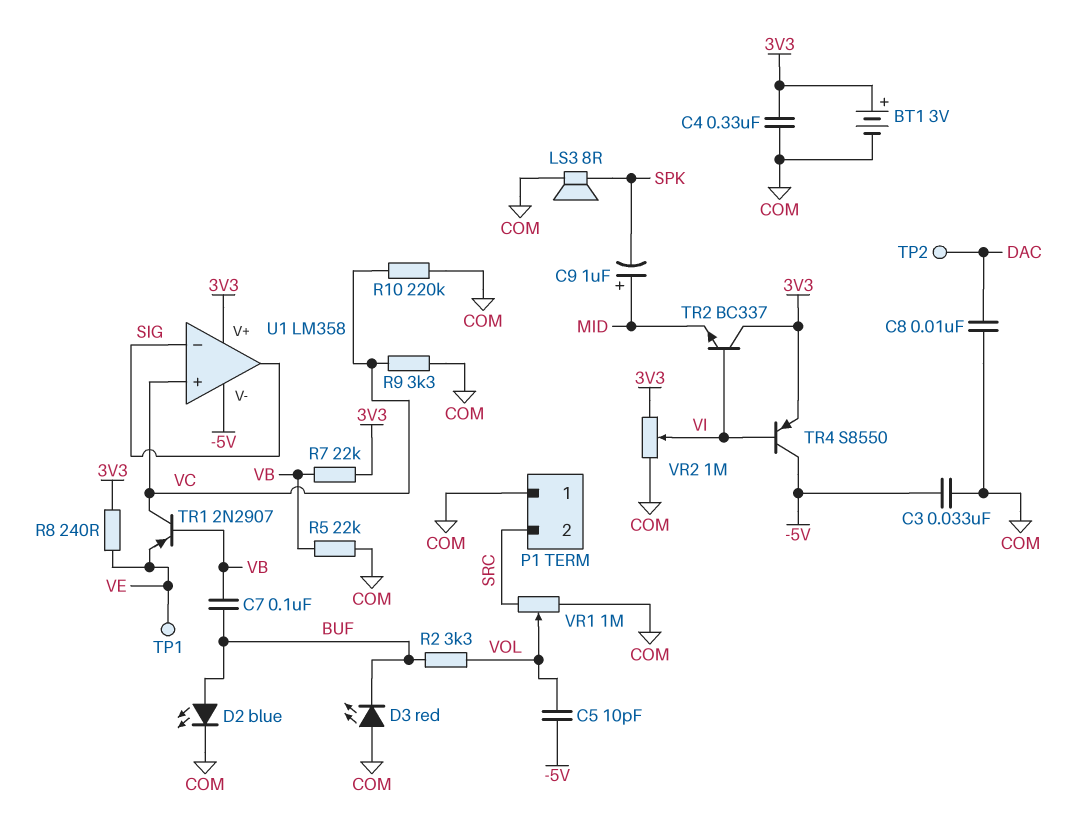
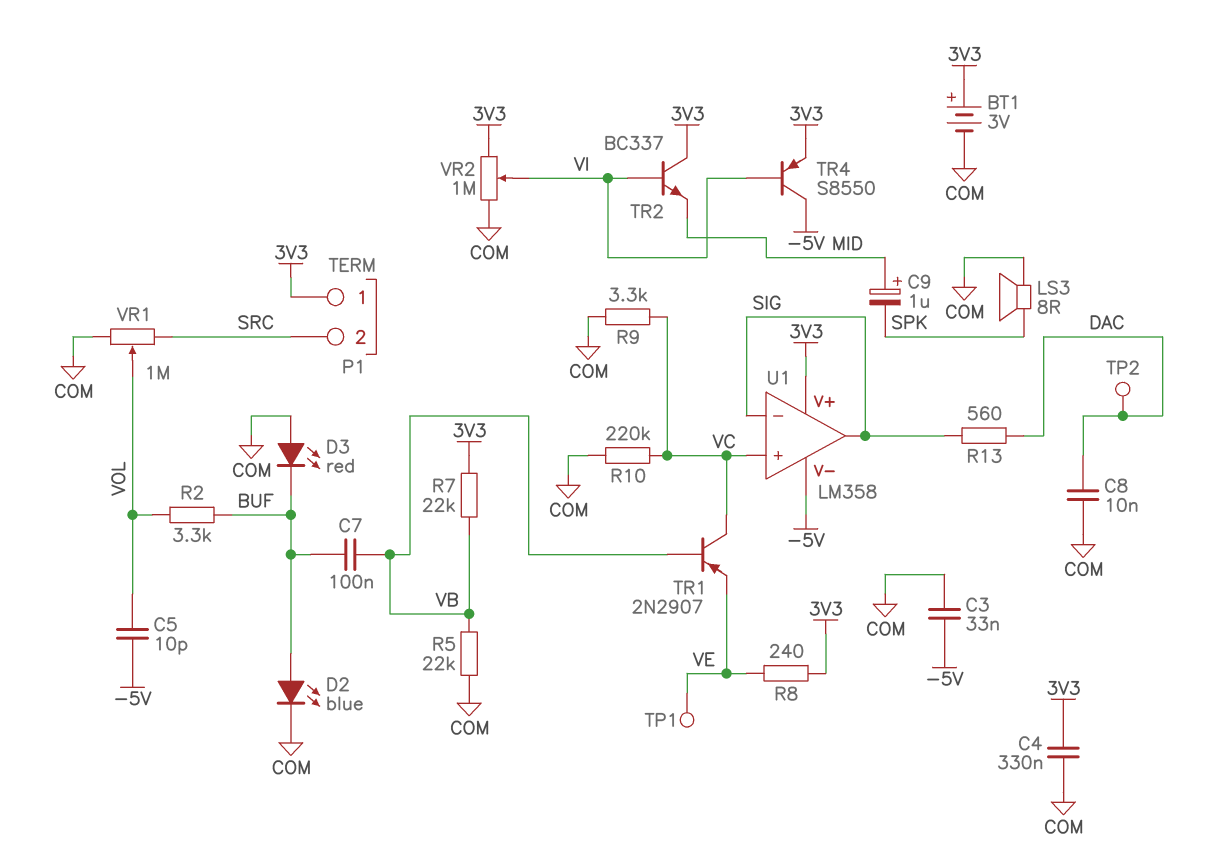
P1 pin 1: COM -> 3V3
R13: none -> 560 (DAC, SIG)

